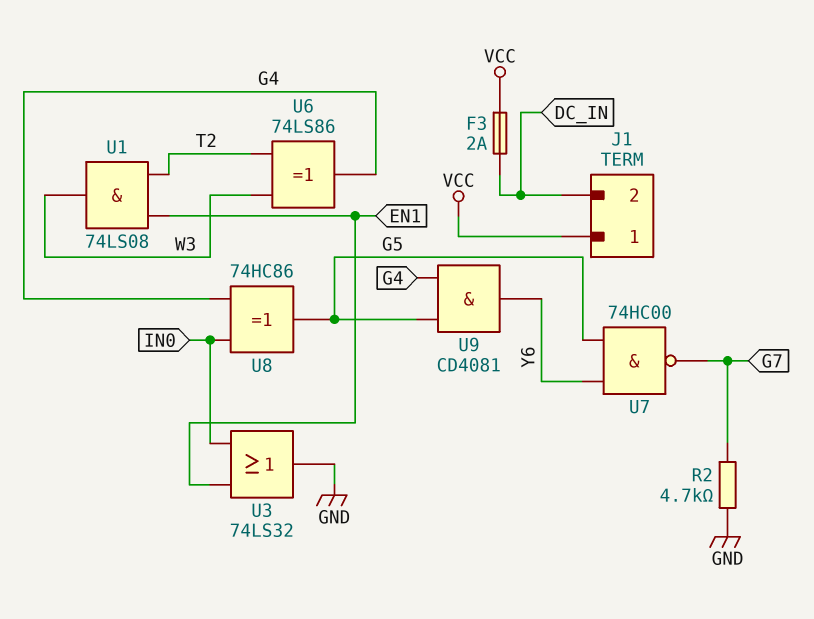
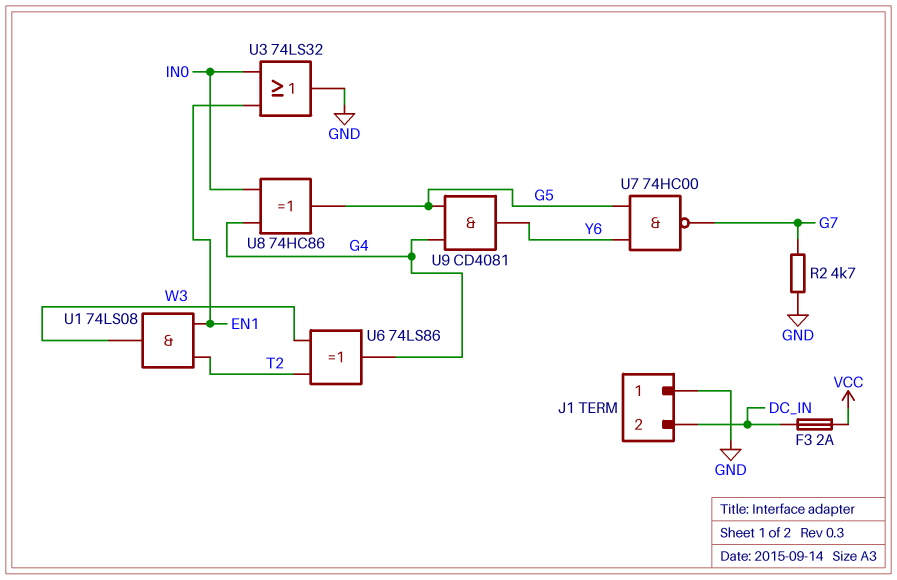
J1 pin 1: VCC -> GND

